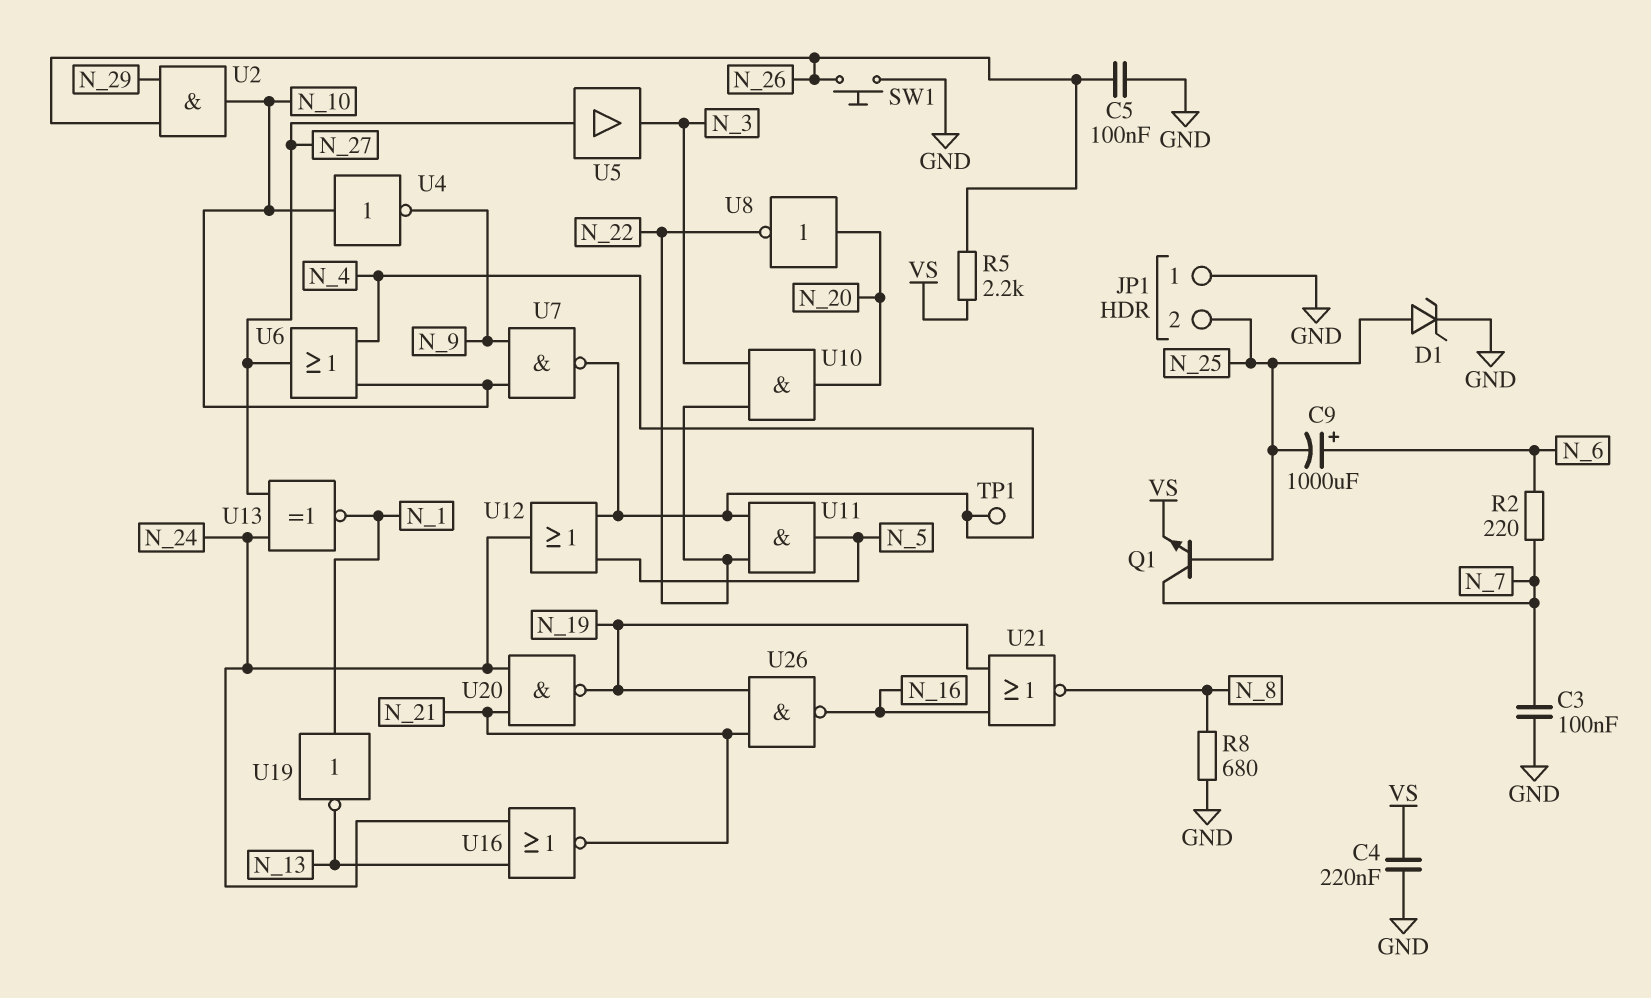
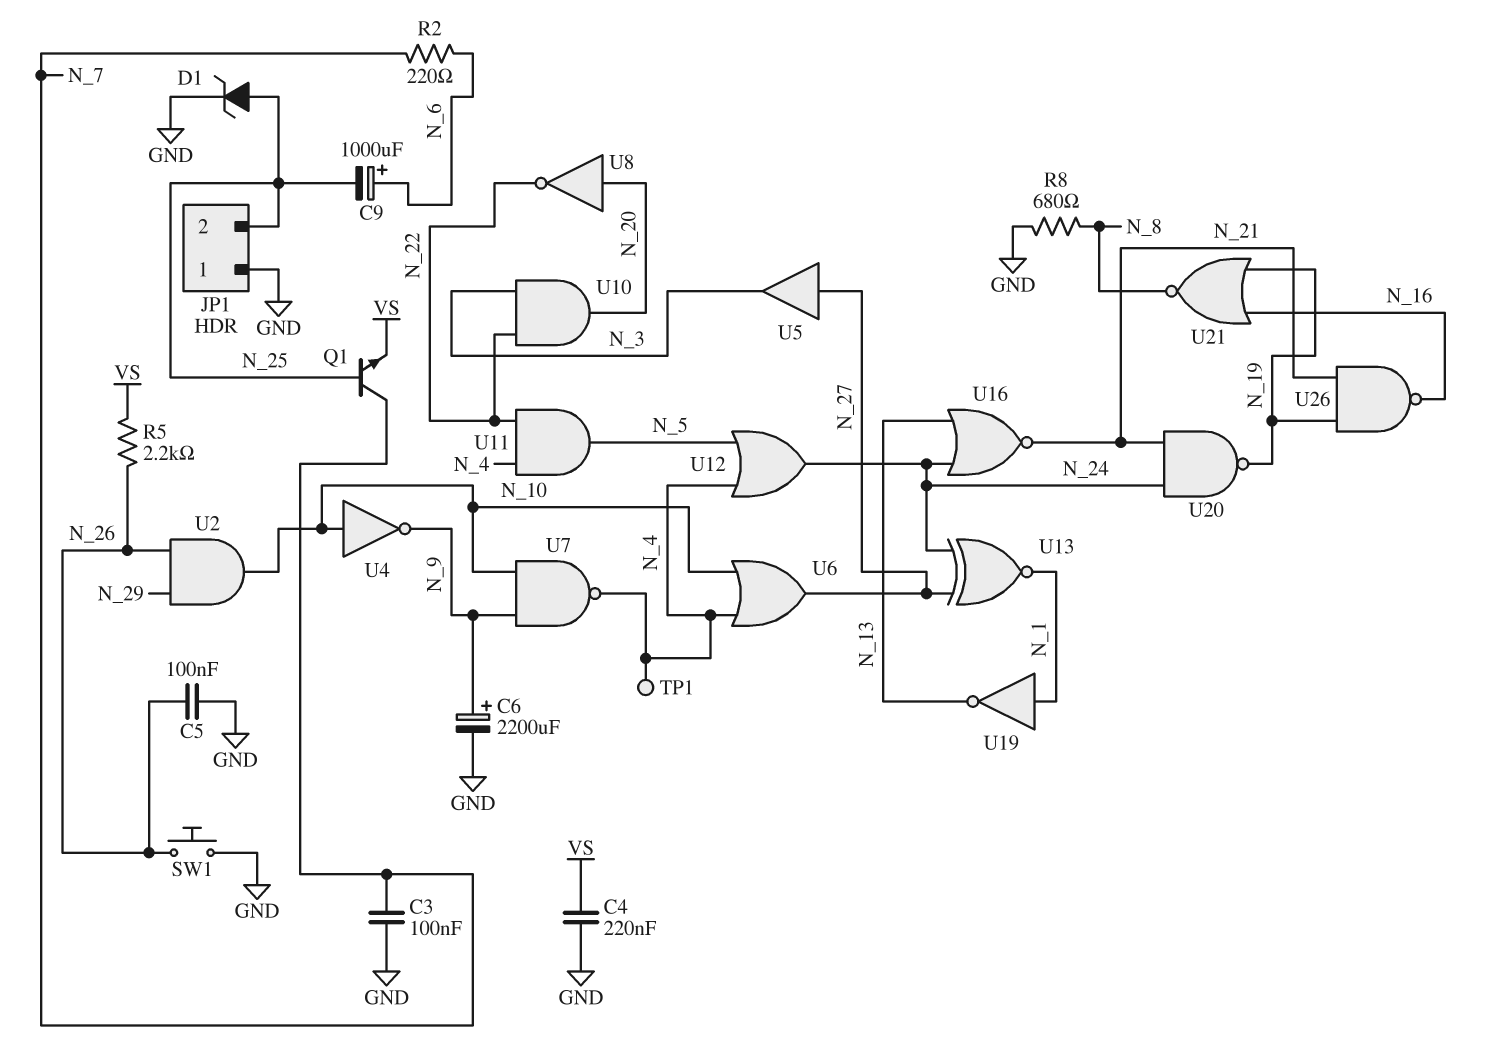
C6: none -> 2200uF (plus N_9, minus GND)

